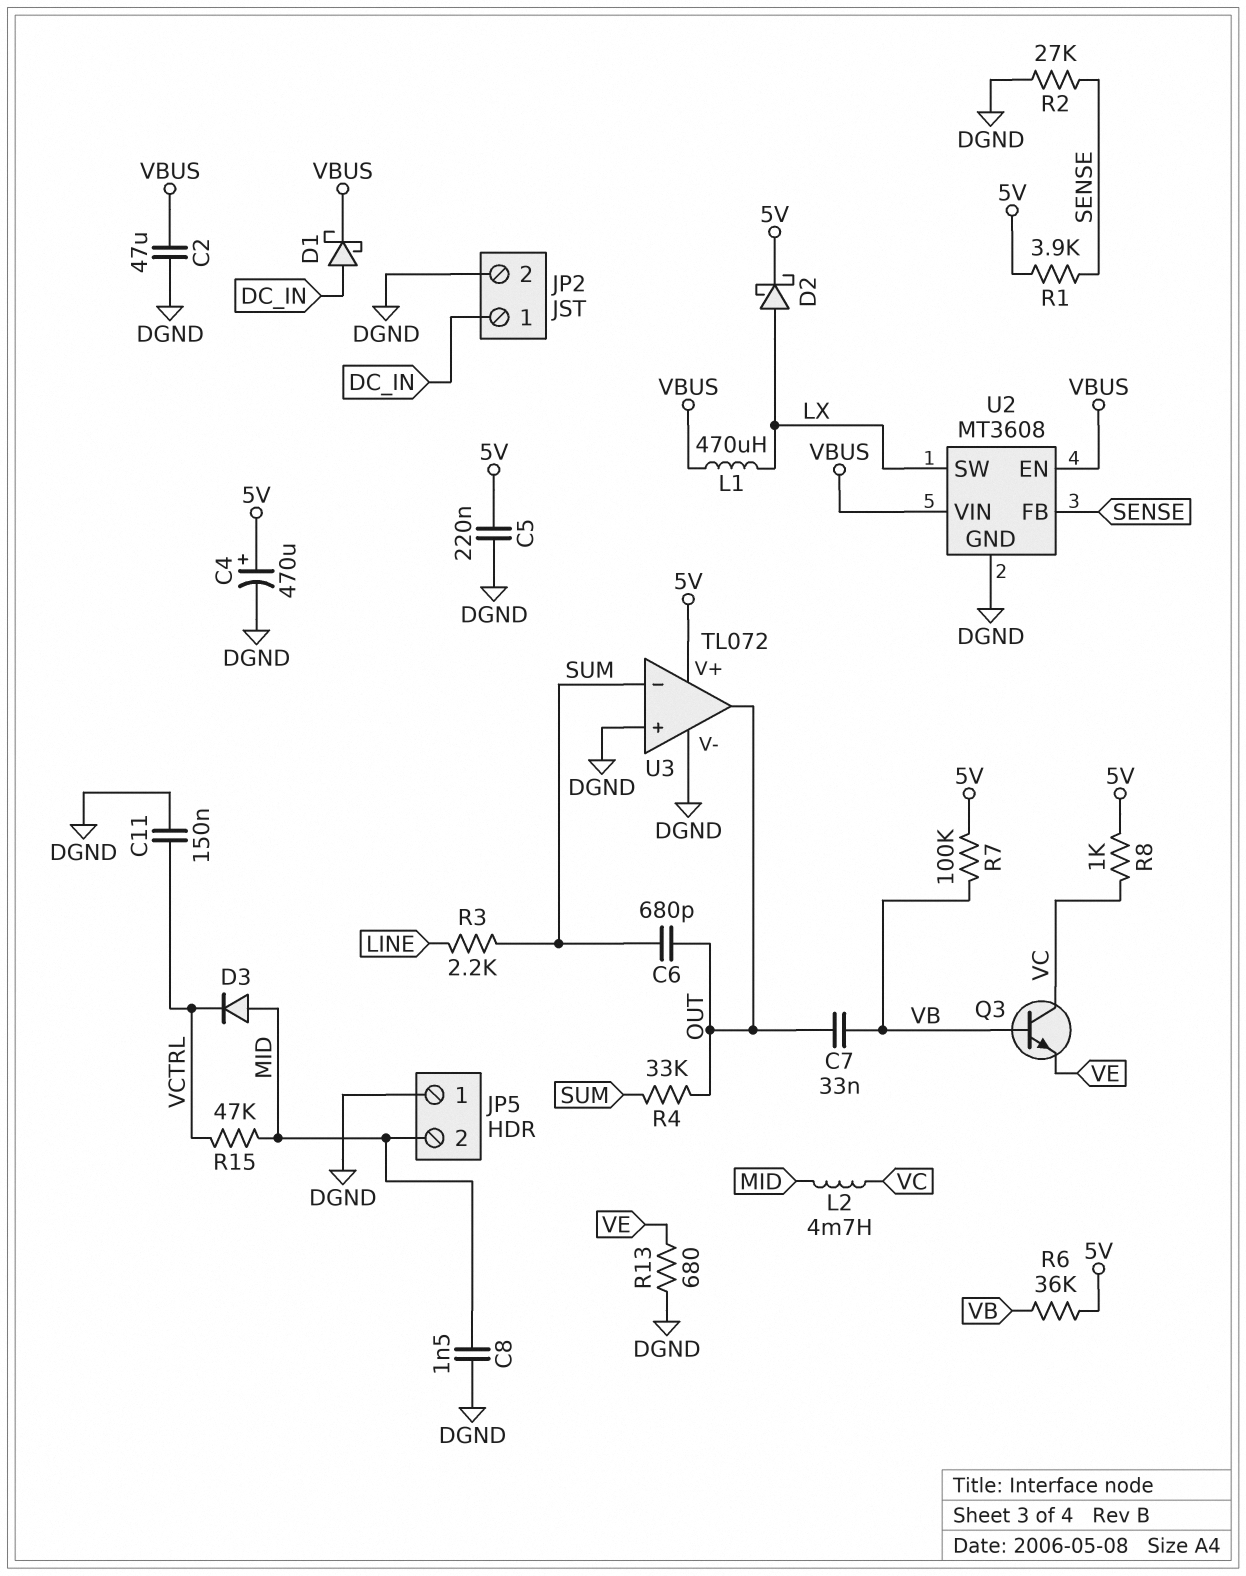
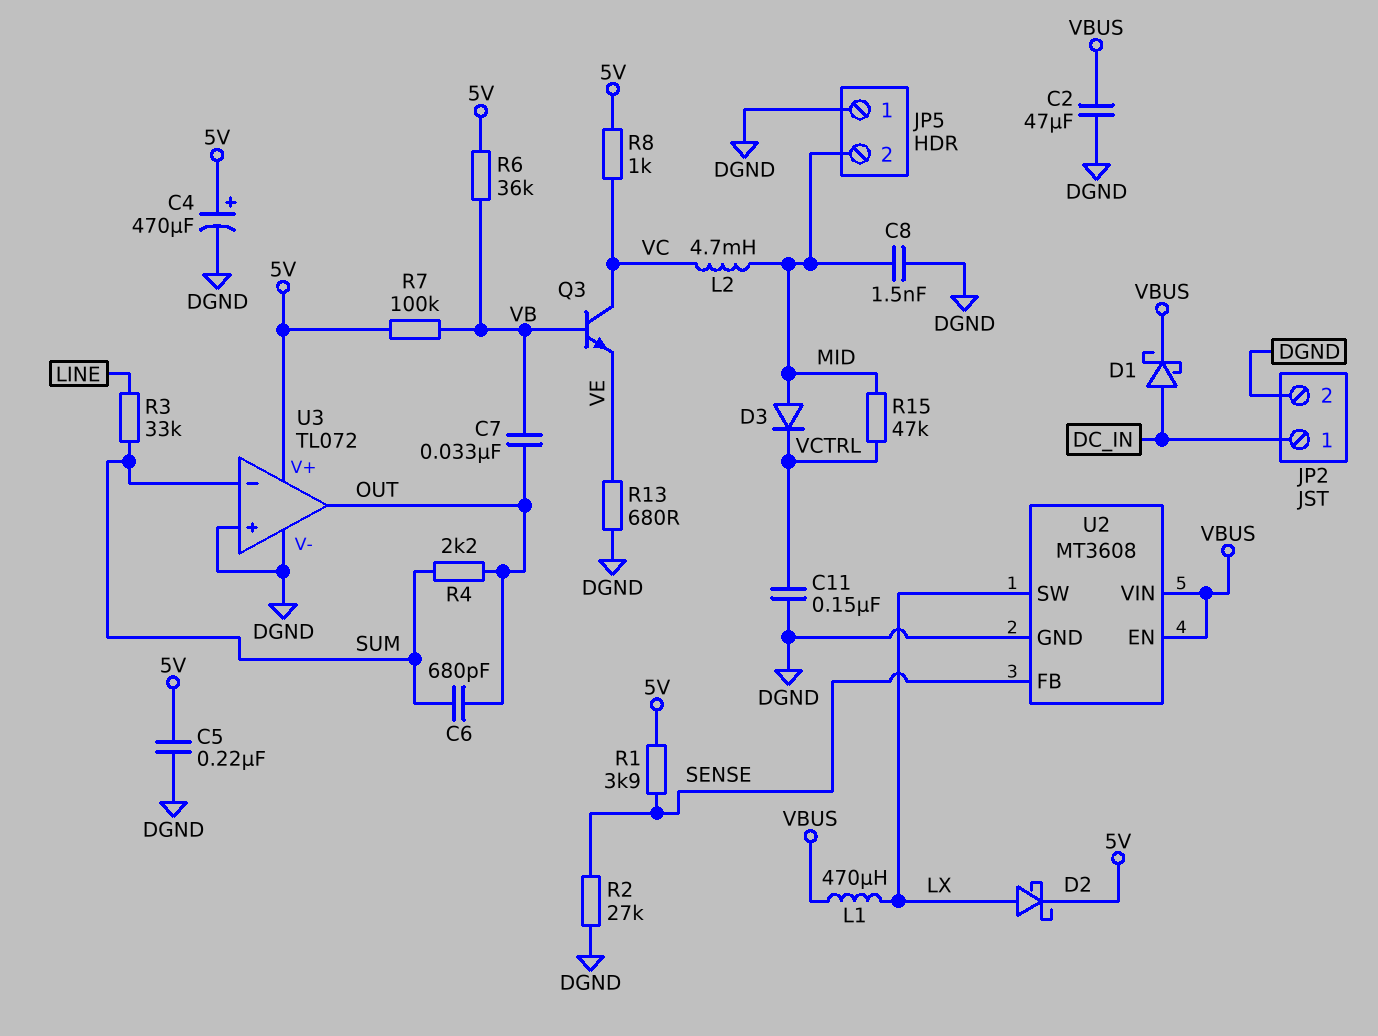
R3: 2.2k (LINE, SUM) -> 33k (LINE, SUM)
R4: 33k (OUT, SUM) -> 2.2k (OUT, SUM)

